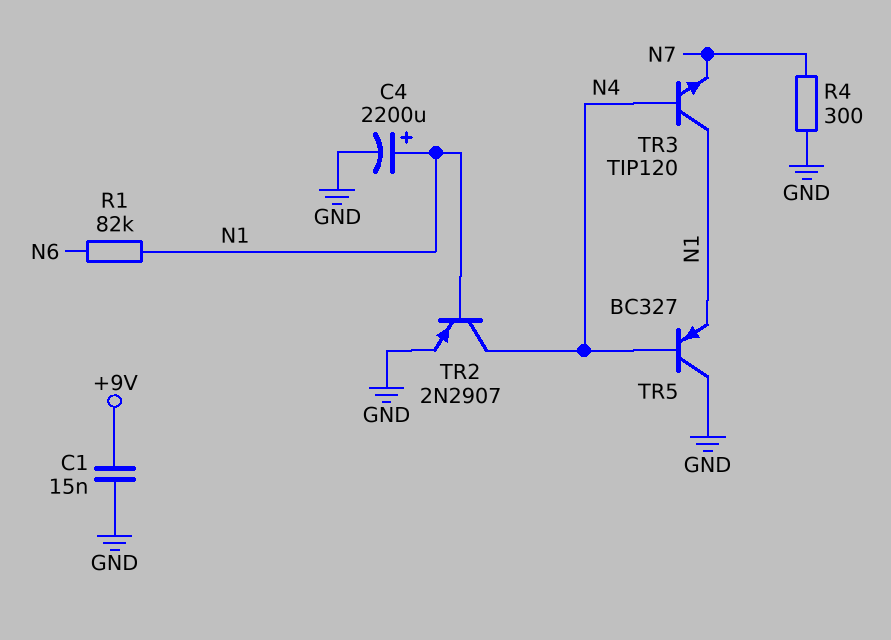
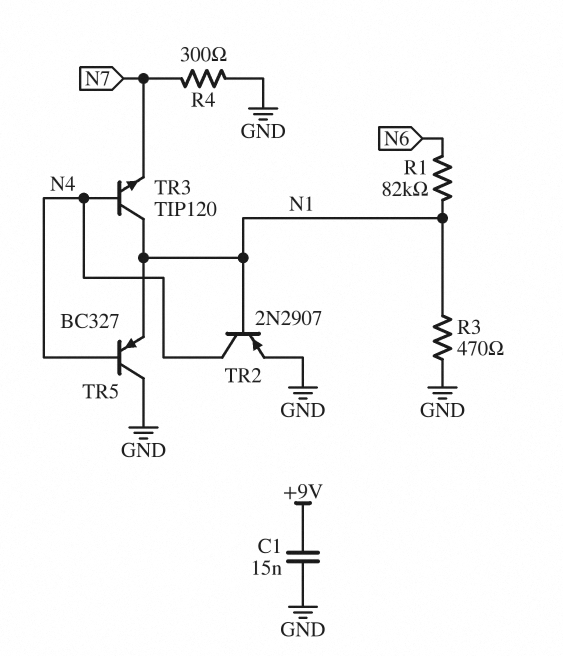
C4: 2200uF (plus N1, minus GND) -> none
R3: none -> 470 (GND, N1)

